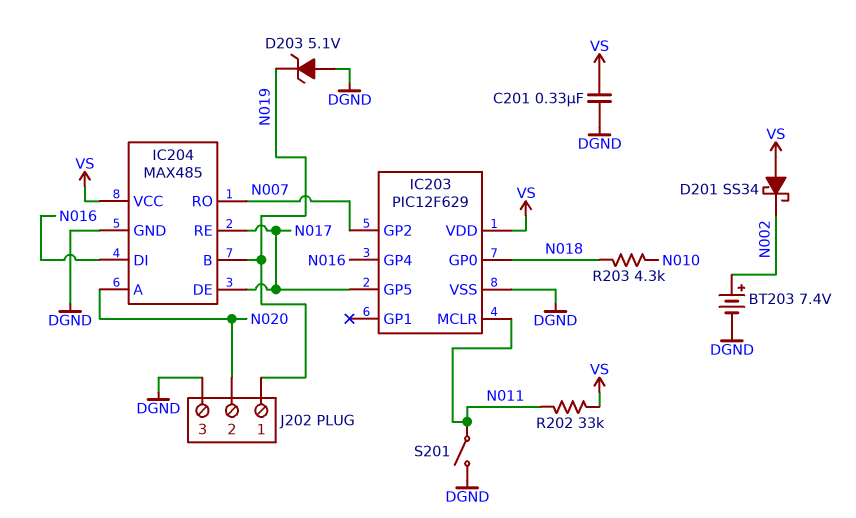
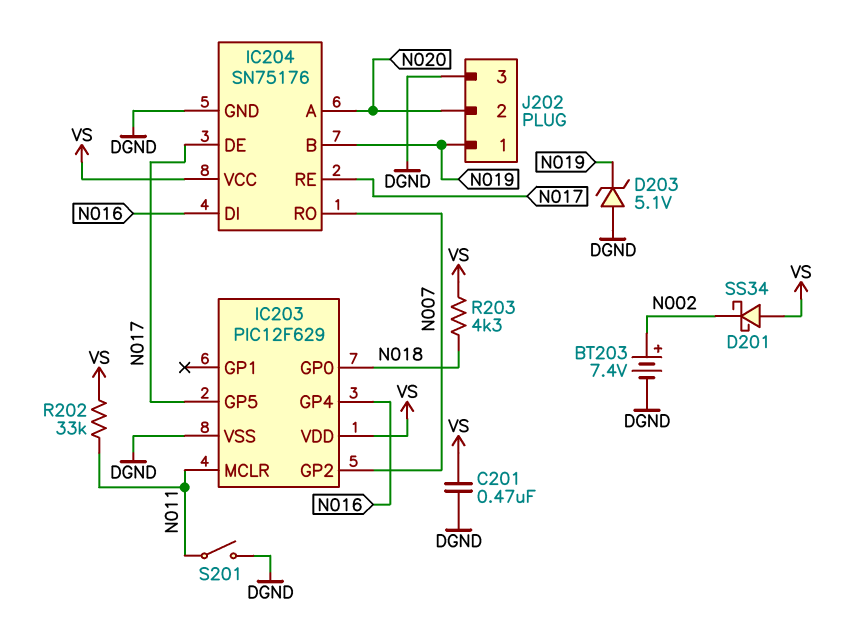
C201: 330nF (DGND, VS) -> 470nF (DGND, VS)
IC204: MAX485 -> SN75176
R203: 4.3k (N010, N018) -> 4.3k (N018, VS)

